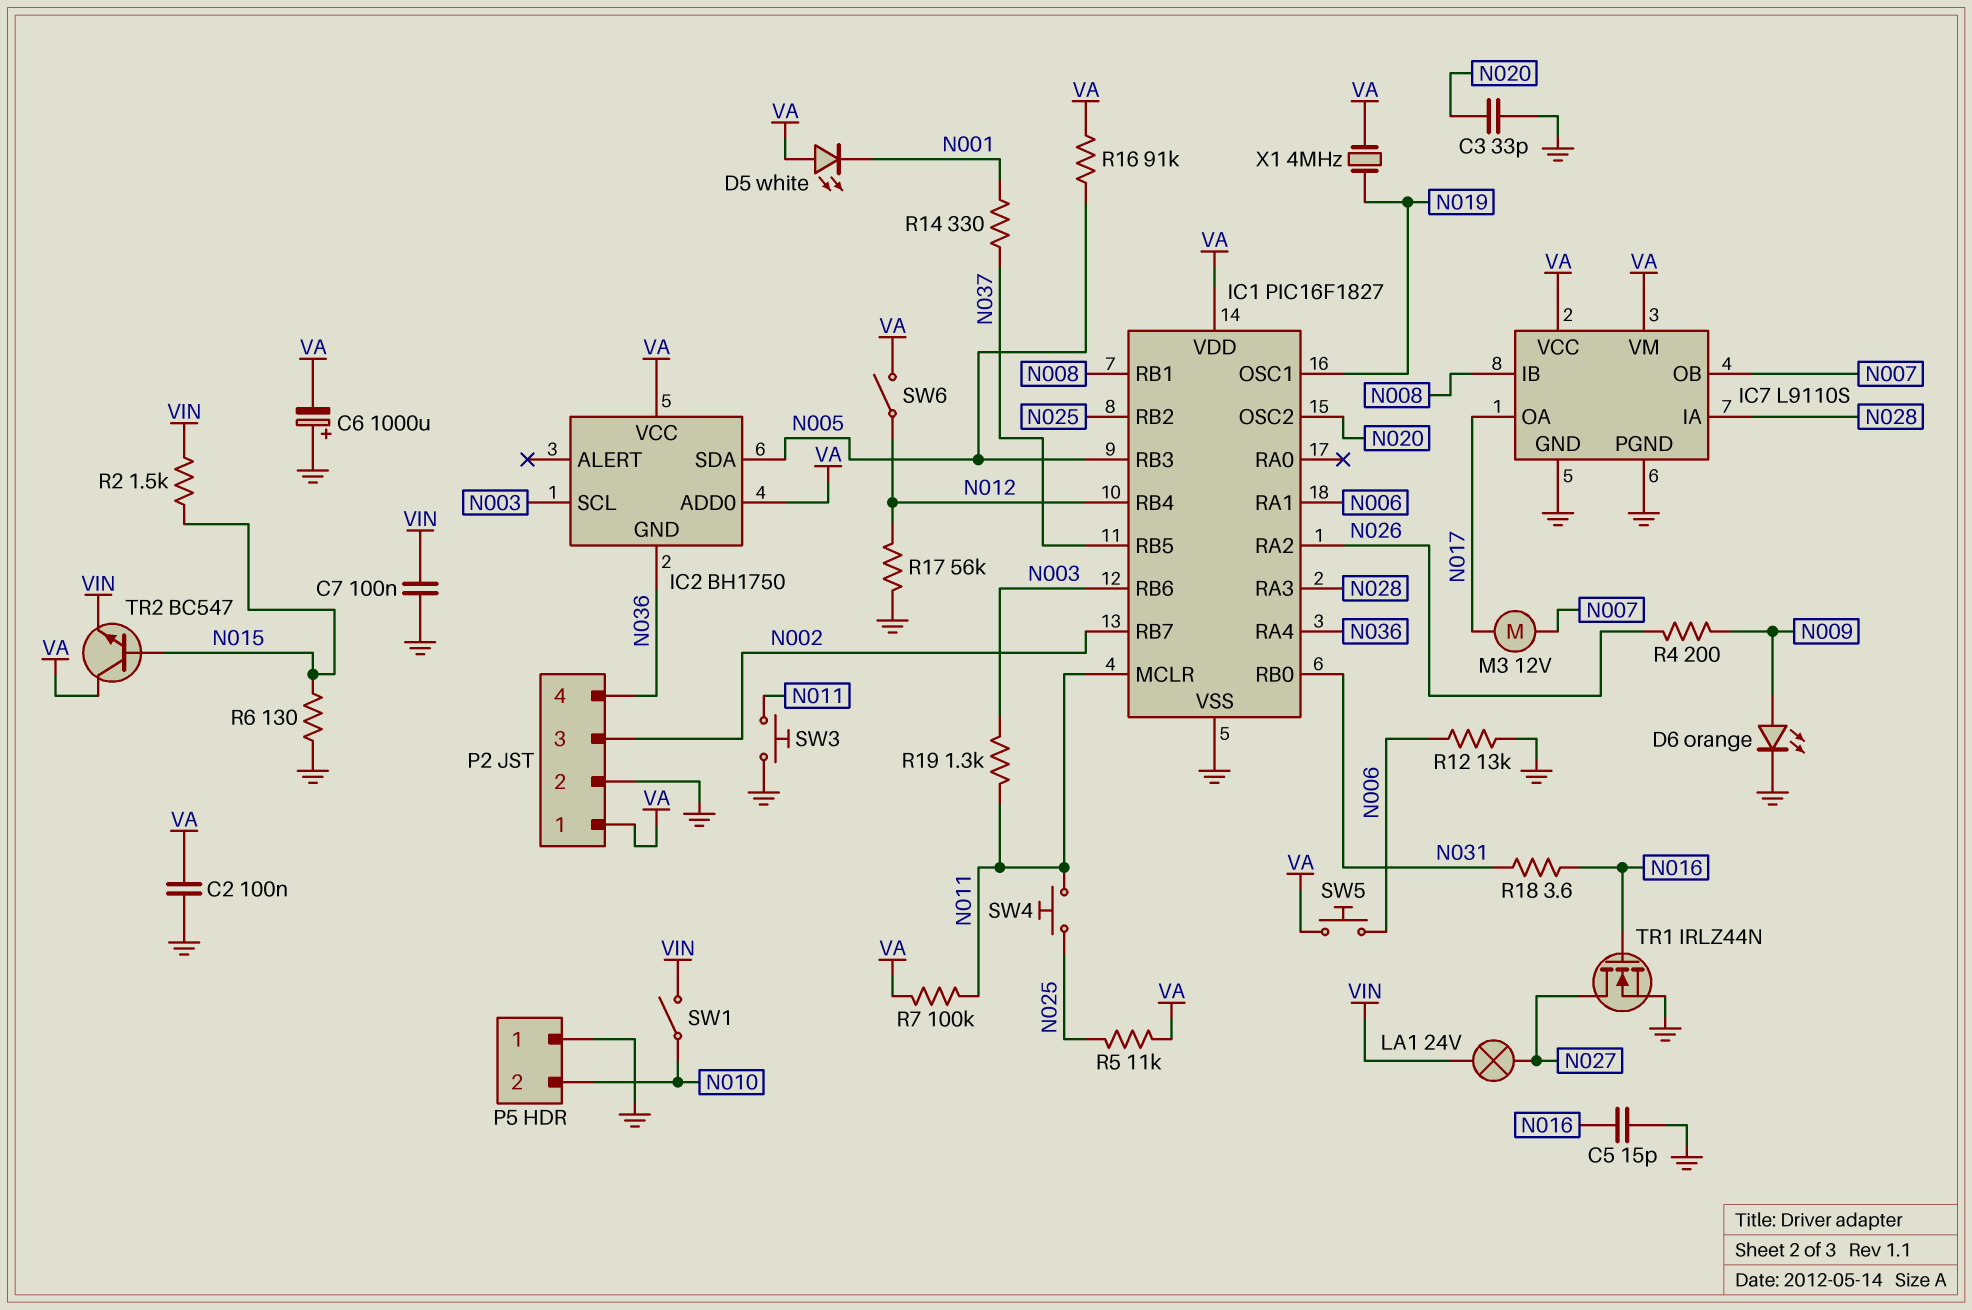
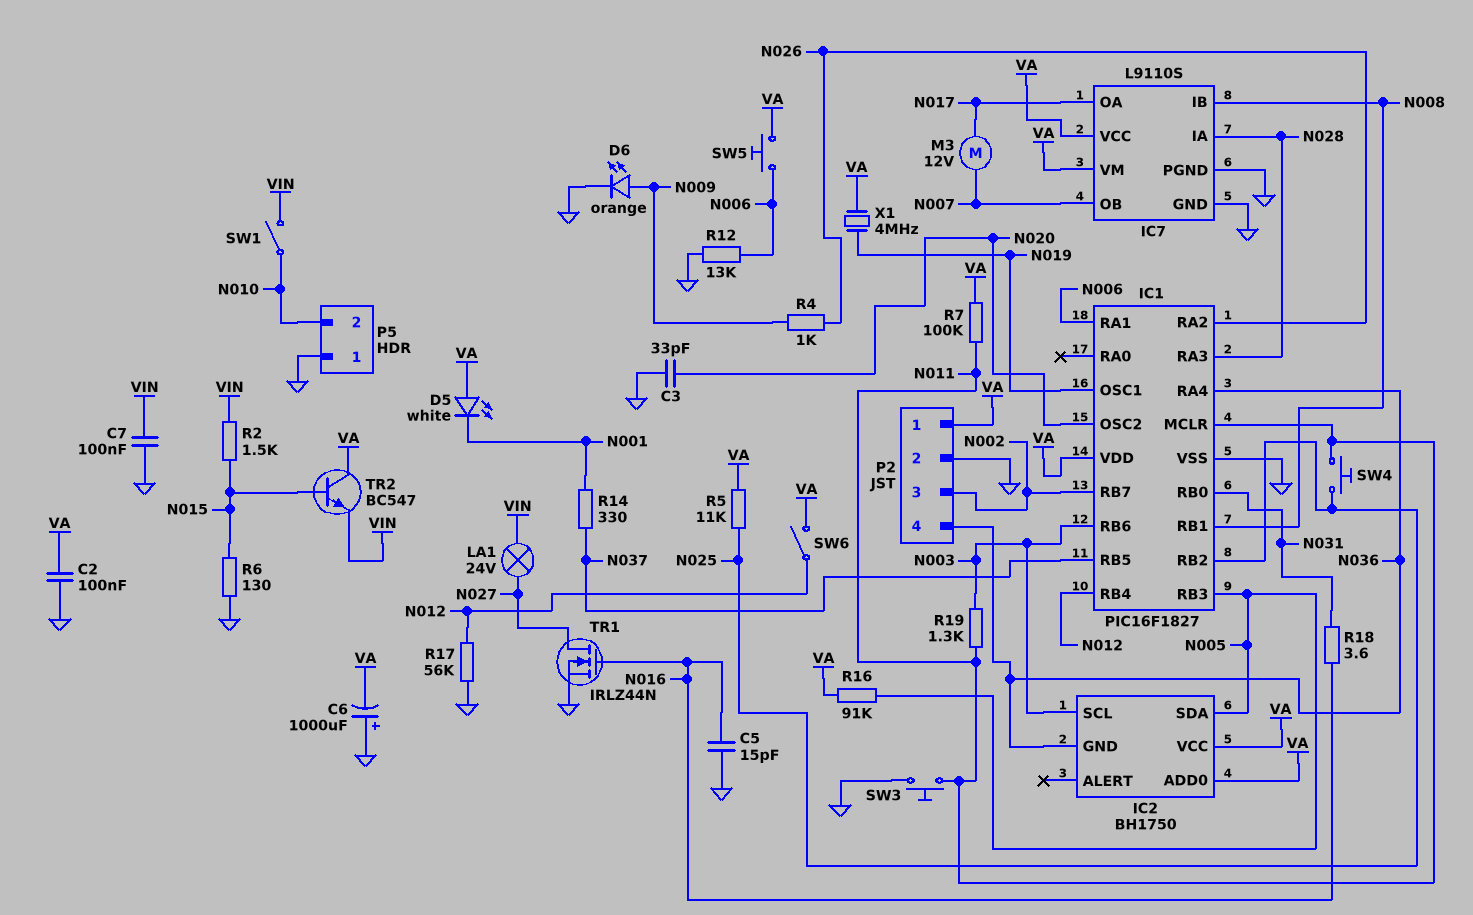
R4: 200 (N009, N026) -> 1k (N009, N026)

